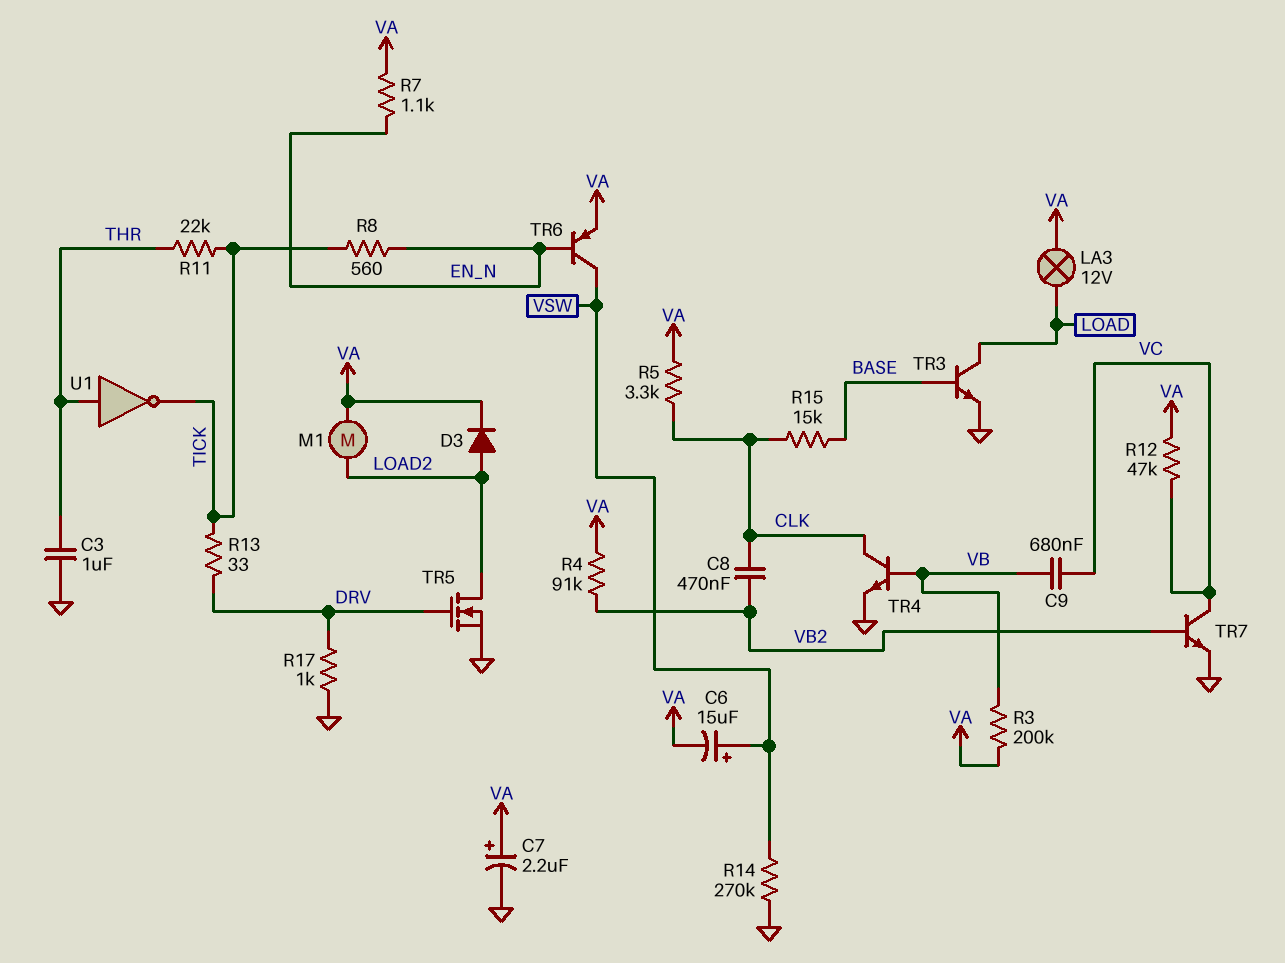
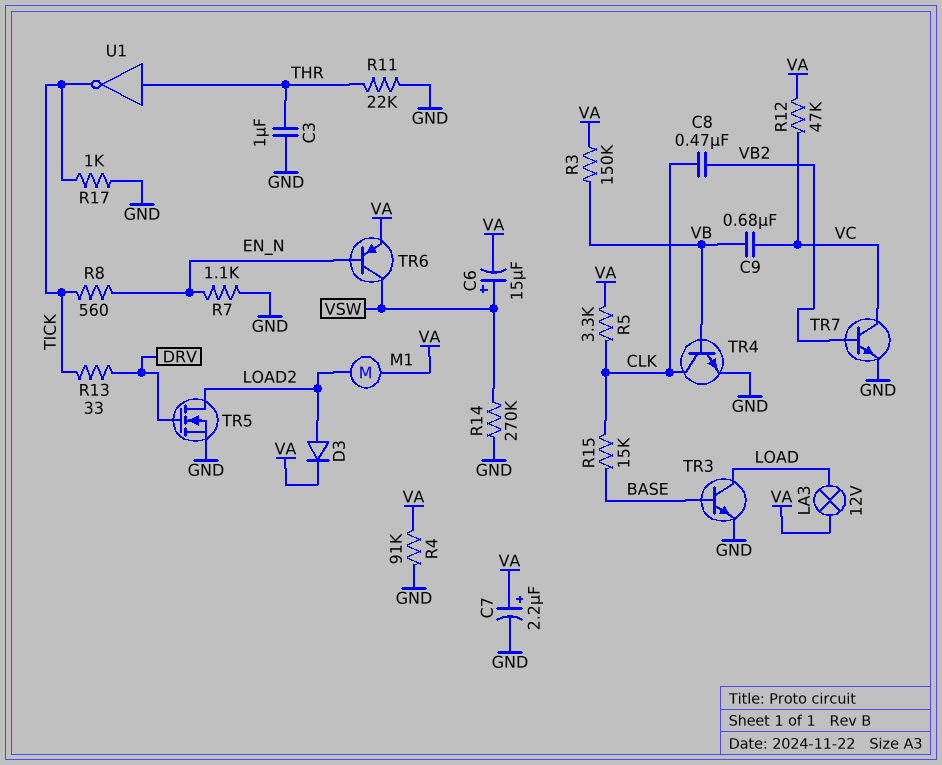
R3: 200k (VA, VB) -> 150k (VA, VB)
R4: 91k (VA, VB2) -> 91k (GND, VA)
R7: 1.1k (EN_N, VA) -> 1.1k (EN_N, GND)
R11: 22k (THR, TICK) -> 22k (GND, THR)
R17: 1k (DRV, GND) -> 1k (GND, TICK)

